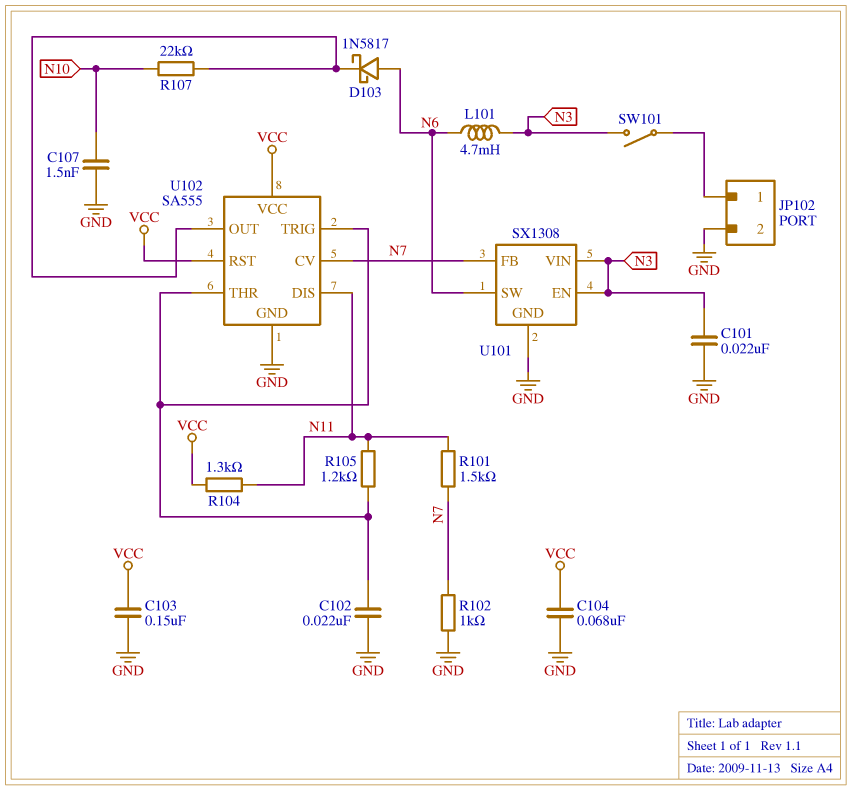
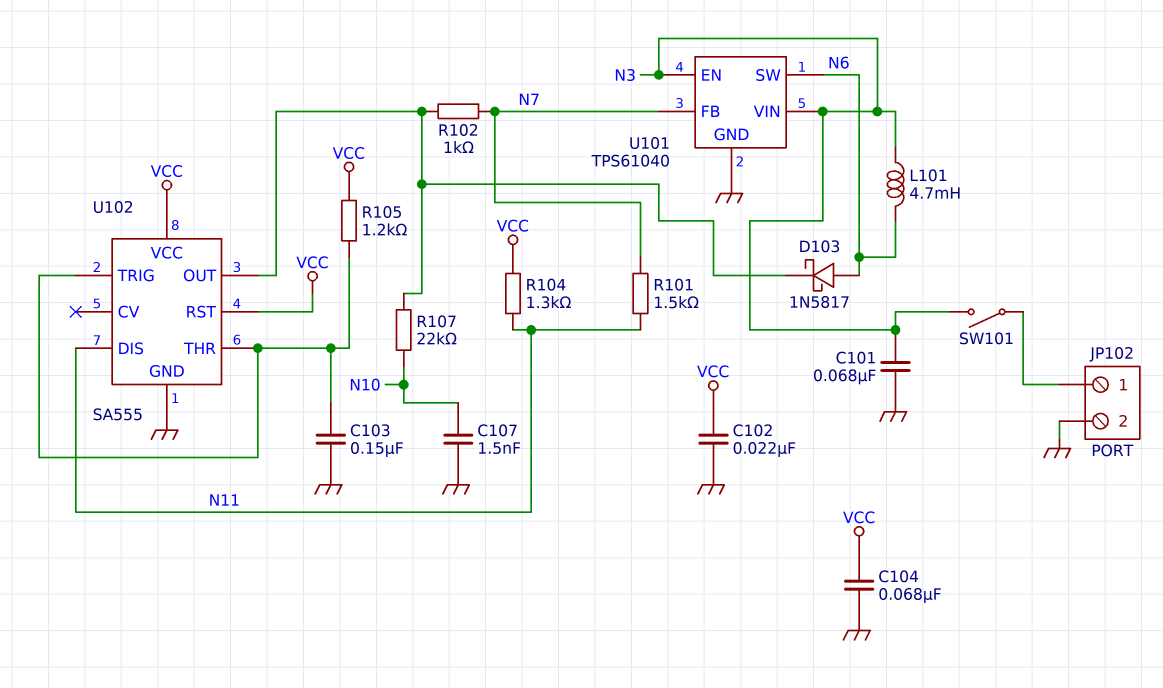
C101: 22nF (GND, N3) -> 68nF (GND, N3)
C102: 22nF (GND, U102/THR) -> 22nF (GND, VCC)
C103: 150nF (GND, VCC) -> 150nF (GND, U102/THR)
R102: 1k (GND, N7) -> 1k (N7, U102/OUT)
R105: 1.2k (N11, U102/THR) -> 1.2k (U102/THR, VCC)
U101: SX1308 -> TPS61040
U102 pin CV: N7 -> none

